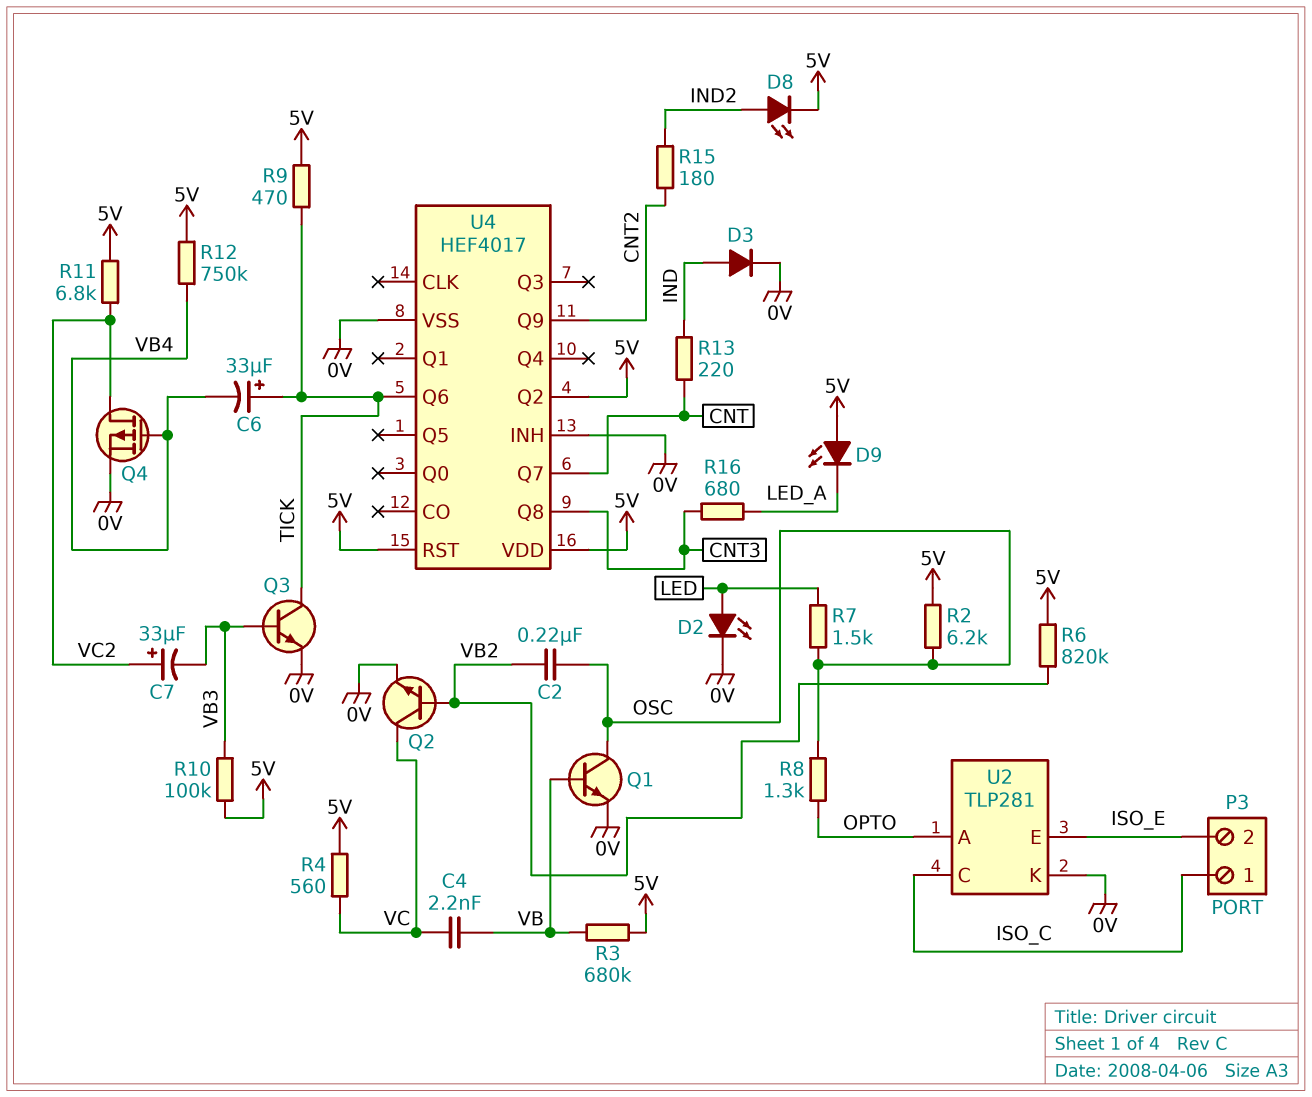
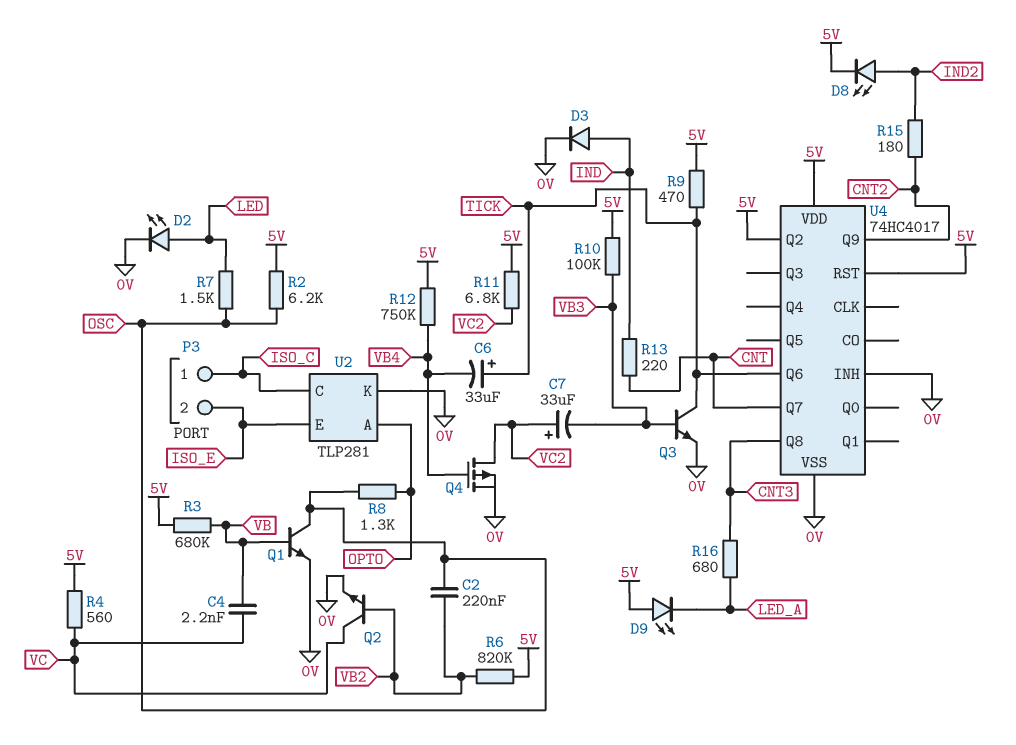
U4: HEF4017 -> 74HC4017

